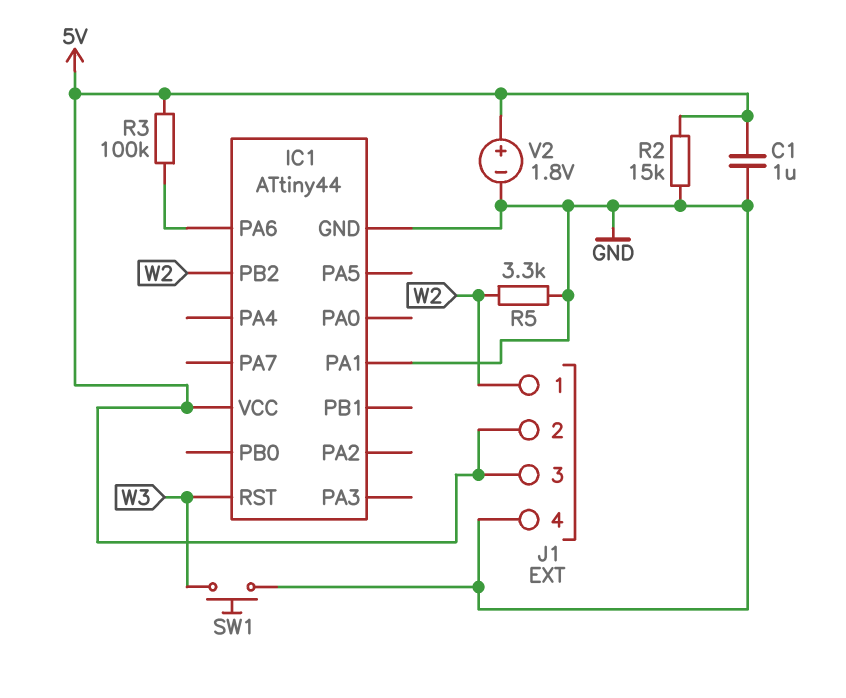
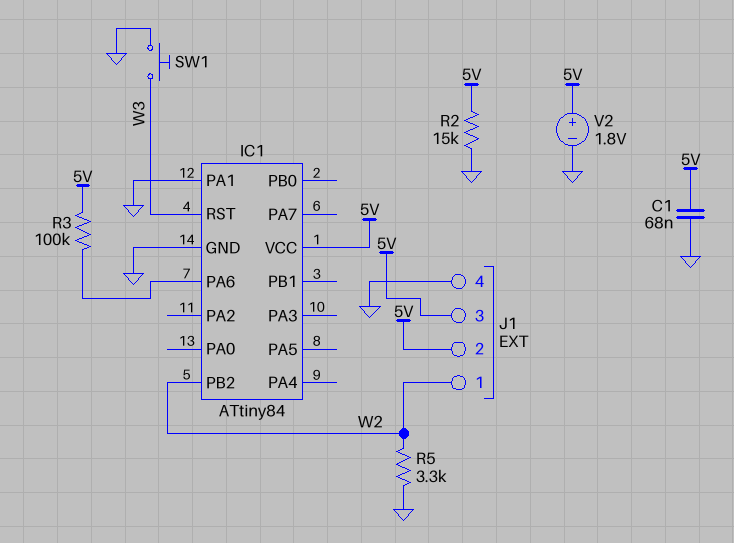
C1: 1uF (5V, GND) -> 68nF (5V, GND)
IC1: ATtiny44 -> ATtiny84

